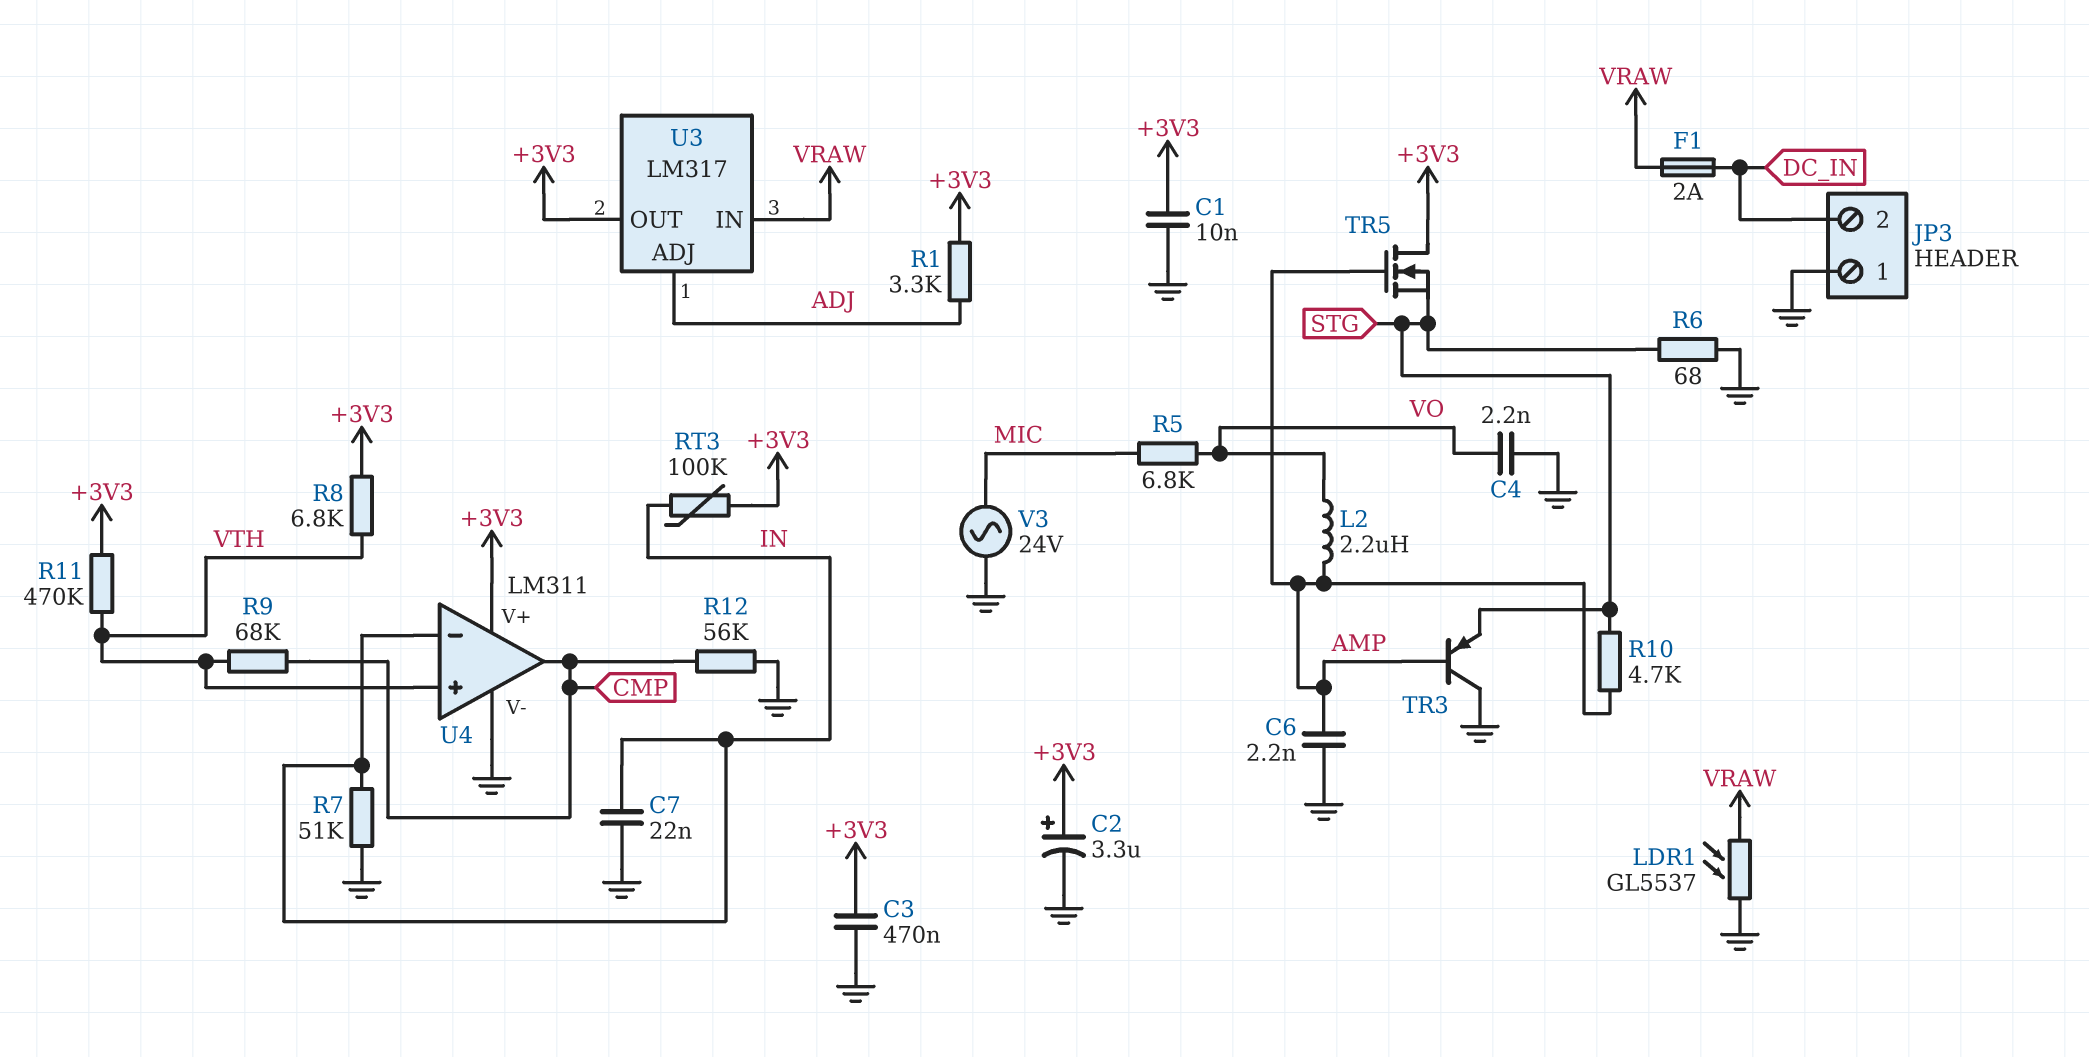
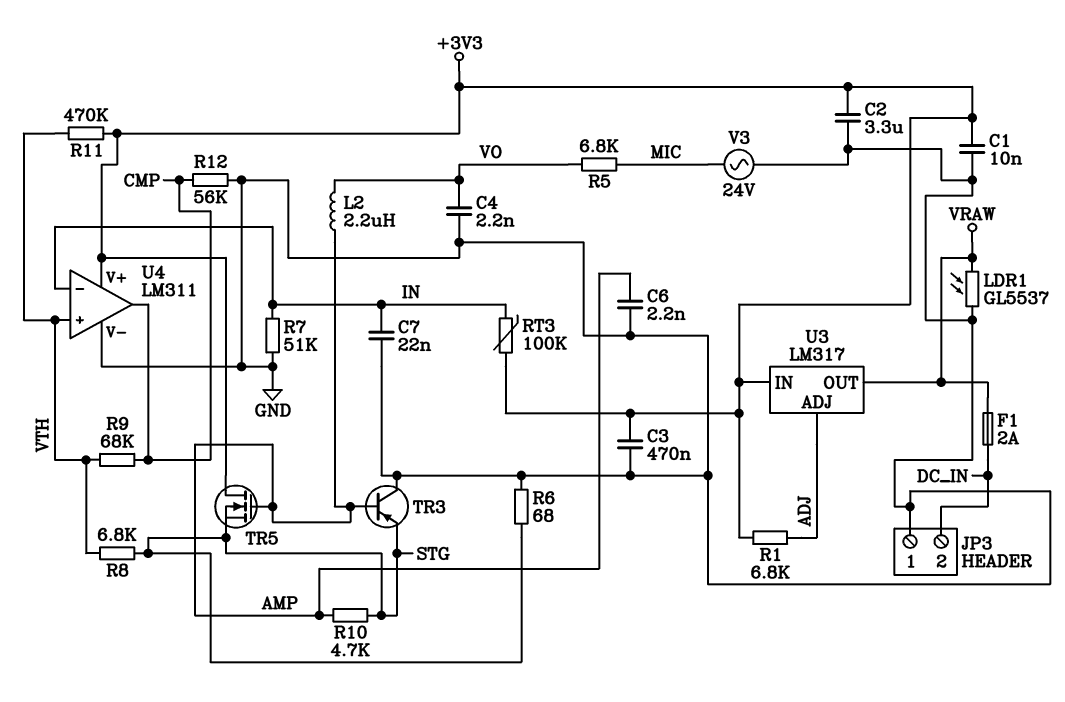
C2: 3.3uF (plus +3V3, minus GND) -> 3.3uF (+3V3, GND)
R1: 3.3k (+3V3, ADJ) -> 6.8k (+3V3, ADJ)
R8: 6.8k (+3V3, VTH) -> 6.8k (STG, VTH)
U3 pin IN: VRAW -> +3V3
U3 pin OUT: +3V3 -> VRAW

